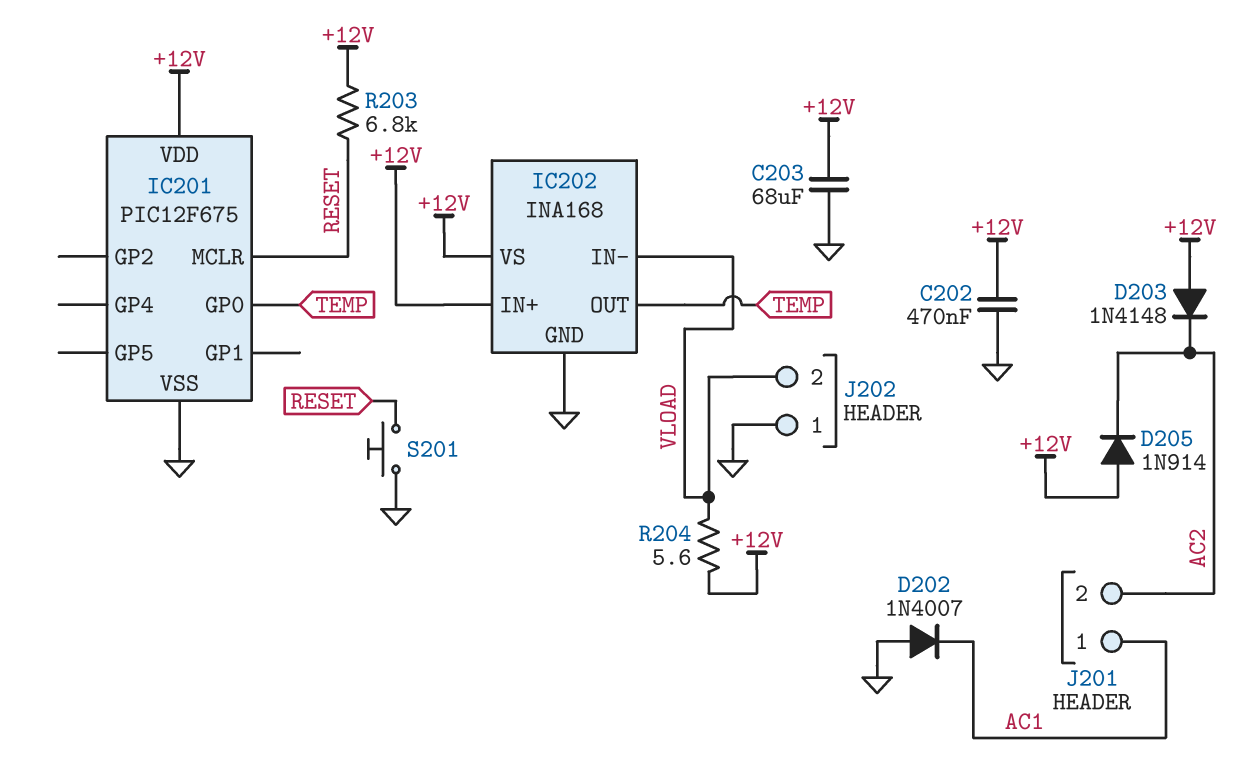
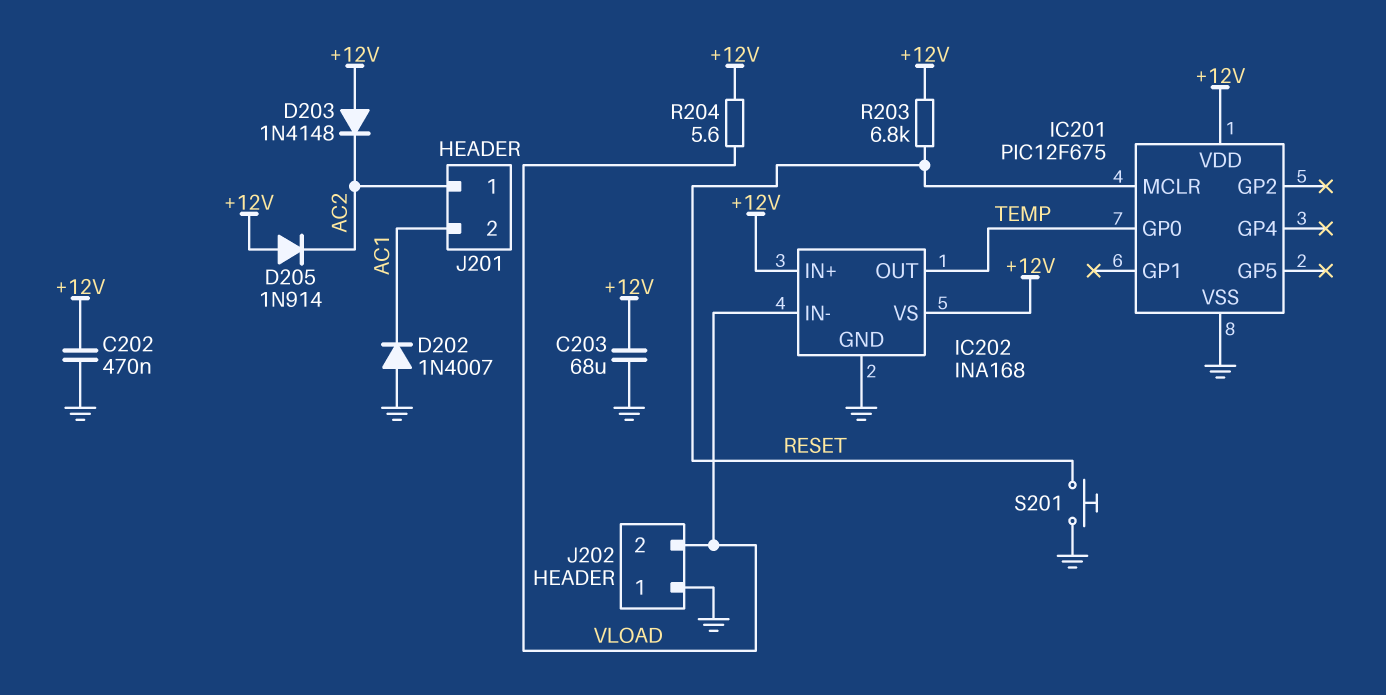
J201 pin 1: AC1 -> AC2
J201 pin 2: AC2 -> AC1

